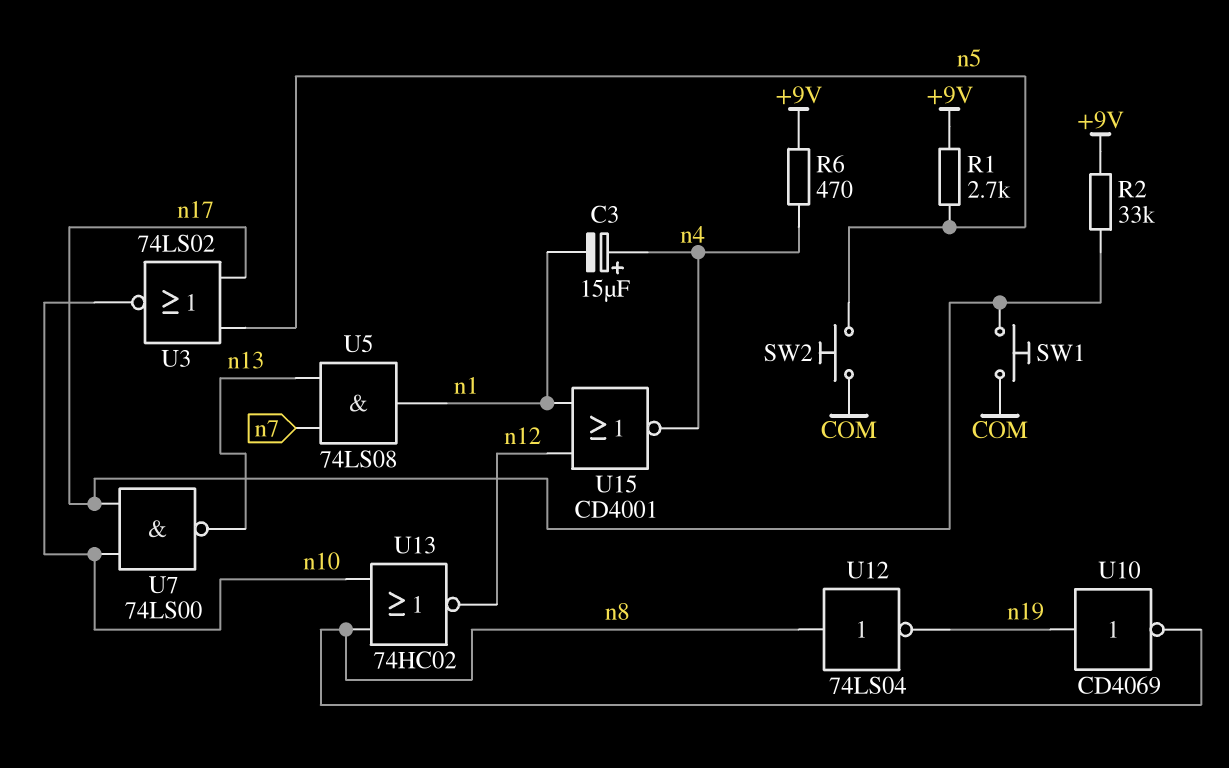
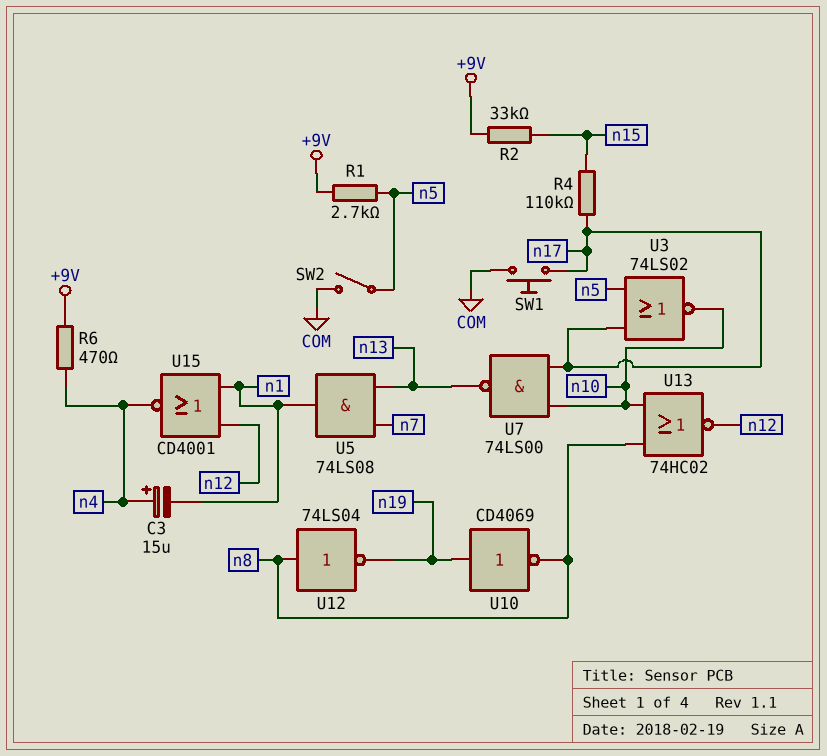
R2: 33k (+9V, n17) -> 33k (+9V, n15)
R4: none -> 110k (n15, n17)
SW2: button (COM, n5) -> switch (COM, n5)

